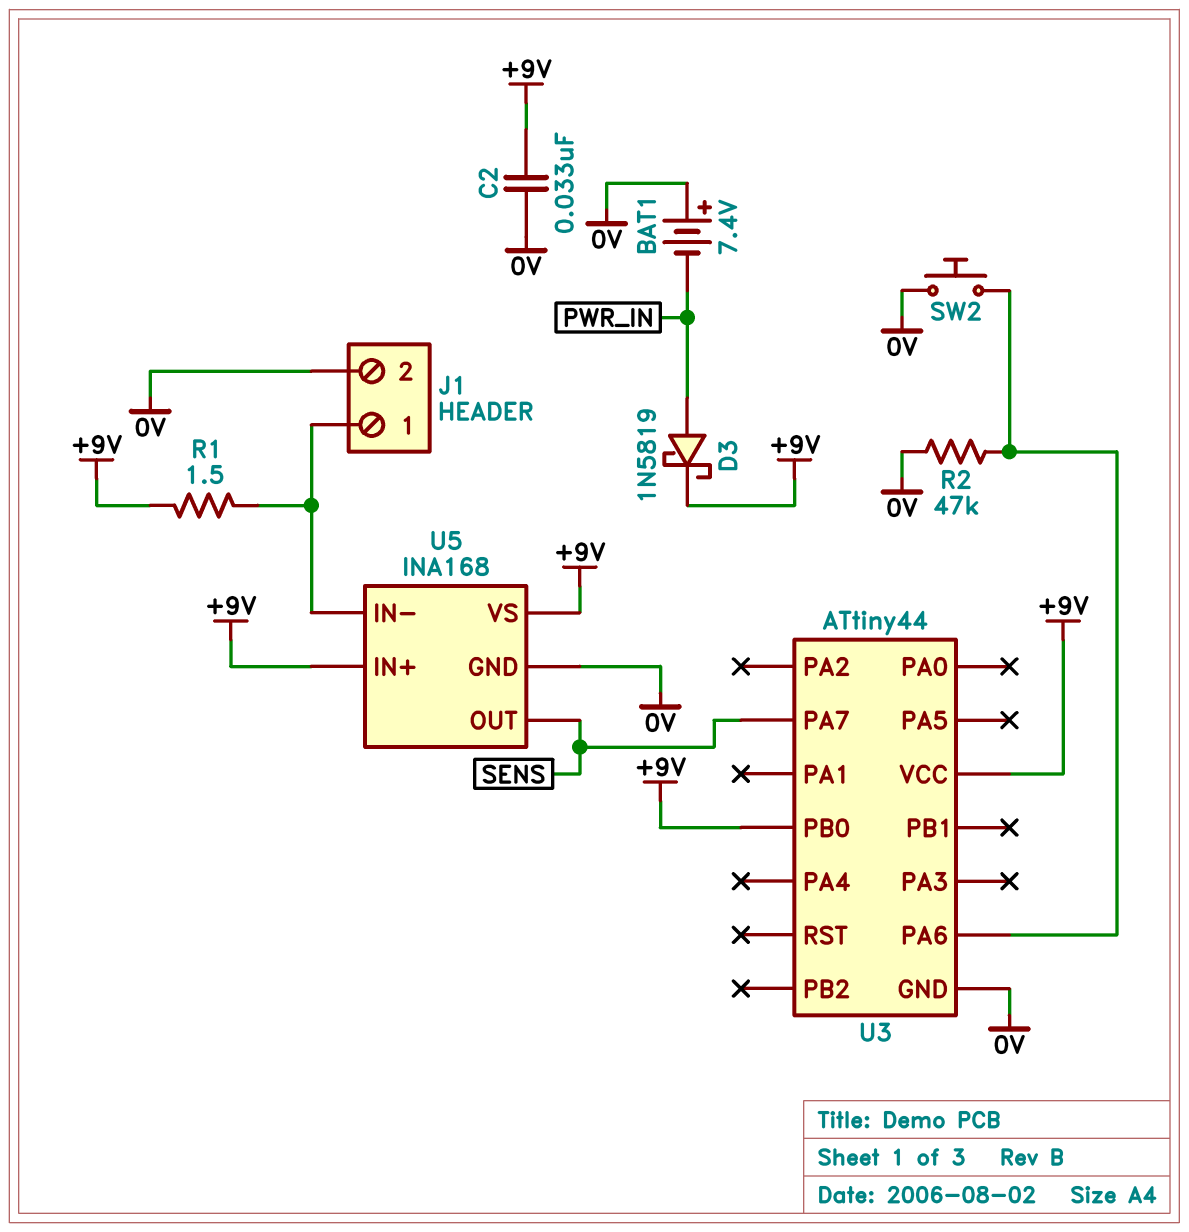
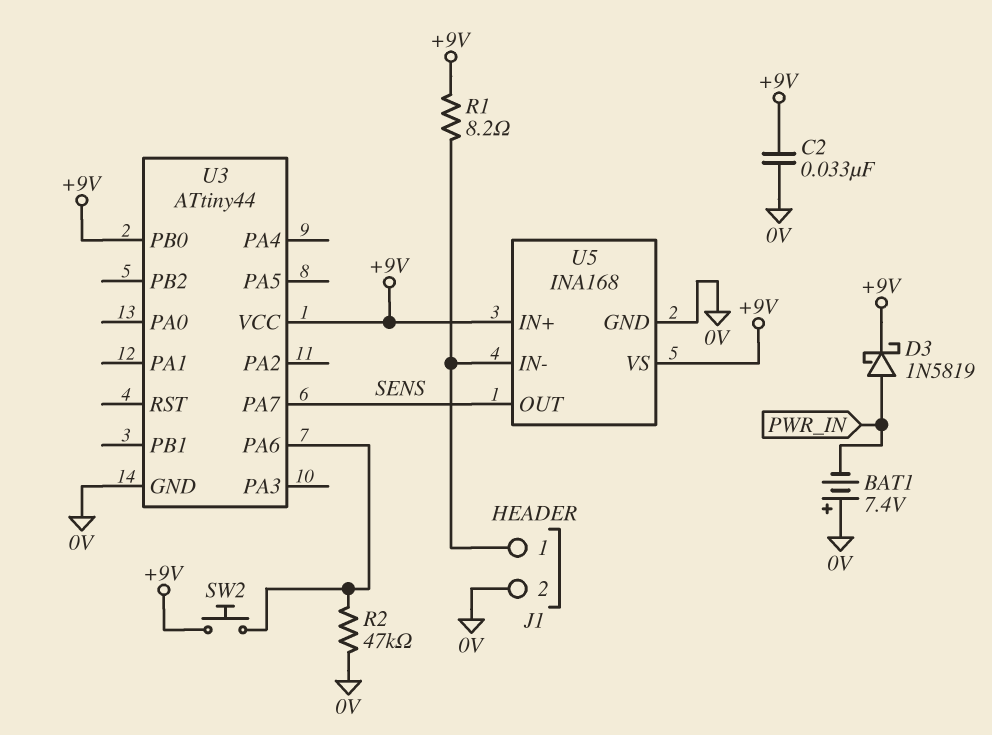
R1: 1.5 (+9V, J1/1) -> 8.2 (+9V, J1/1)
SW2: button (0V, U3/PA6) -> button (+9V, U3/PA6)

